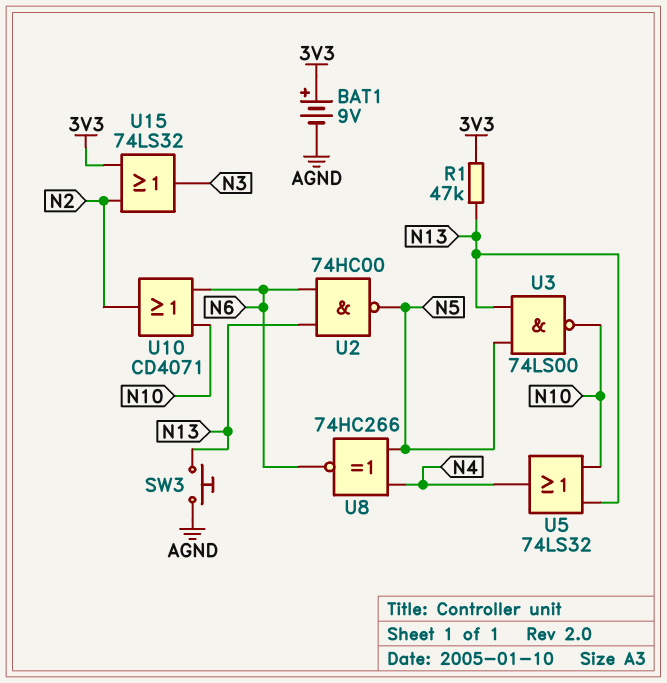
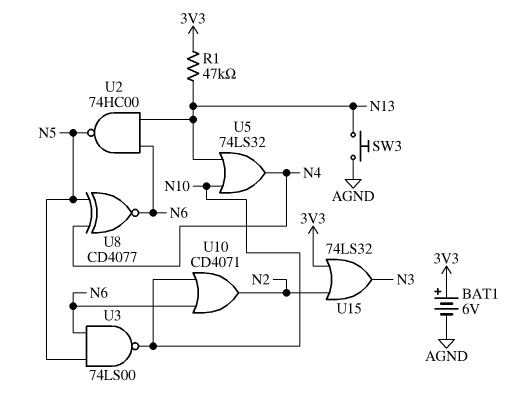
BAT1: 9V (plus 3V3, minus AGND) -> 6V (plus 3V3, minus AGND)
U3: NAND 74LS00 (in N5, in N13, out N10) -> NAND 74LS00 (in N5, in N6, out N10)
U8: XNOR 74HC266 (in N4, in N5, out N6) -> XNOR CD4077 (in N4, in N5, out N6)

